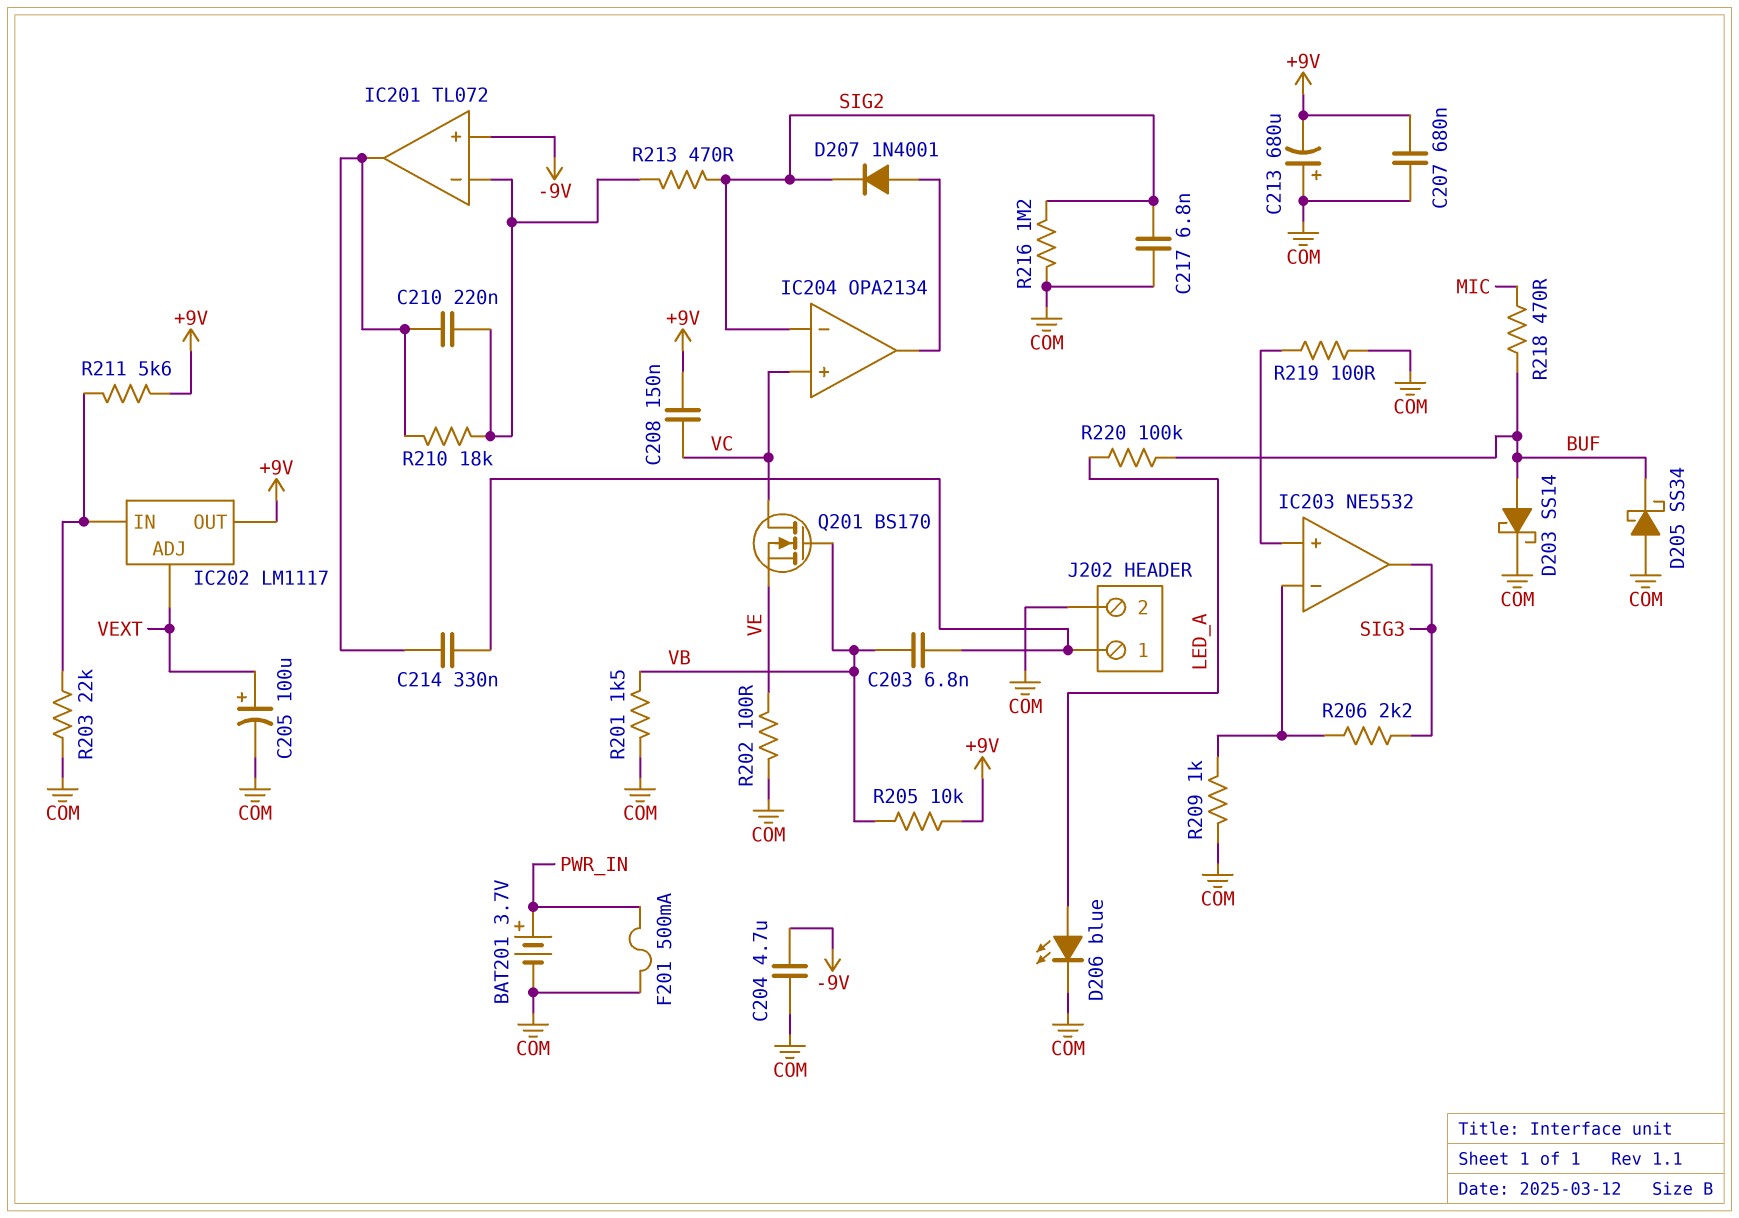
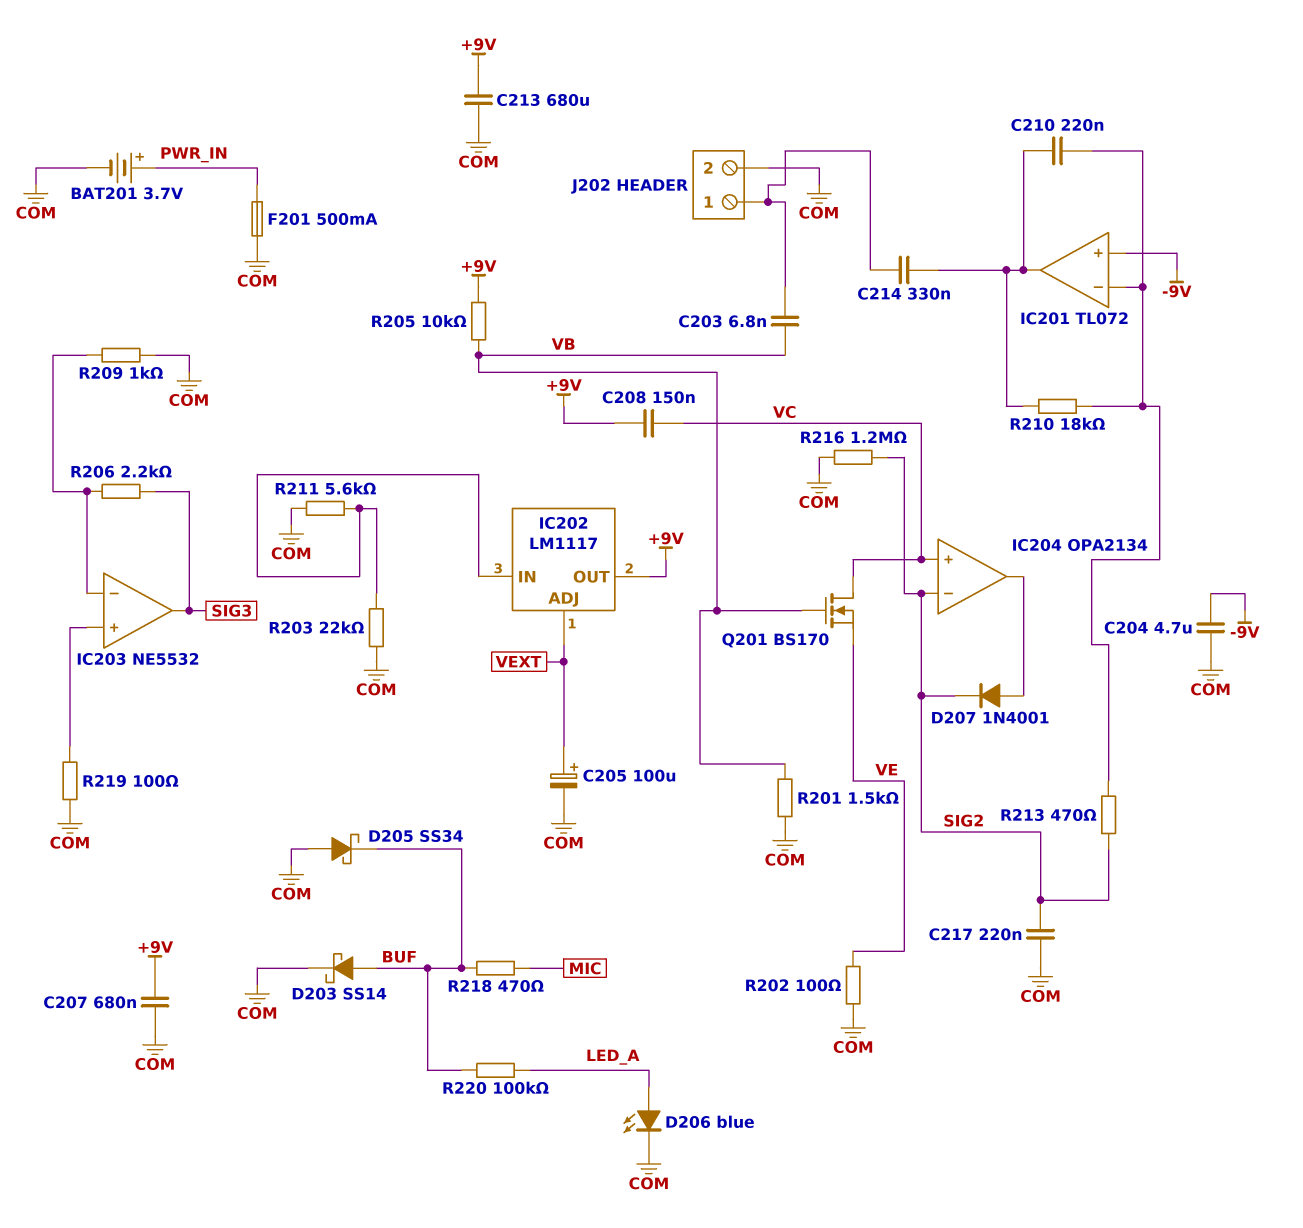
C213: 680uF (plus COM, minus +9V) -> 680uF (+9V, COM)
C217: 6.8nF (COM, SIG2) -> 220nF (COM, SIG2)
R211: 5.6k (+9V, IC202/IN) -> 5.6k (COM, IC202/IN)

